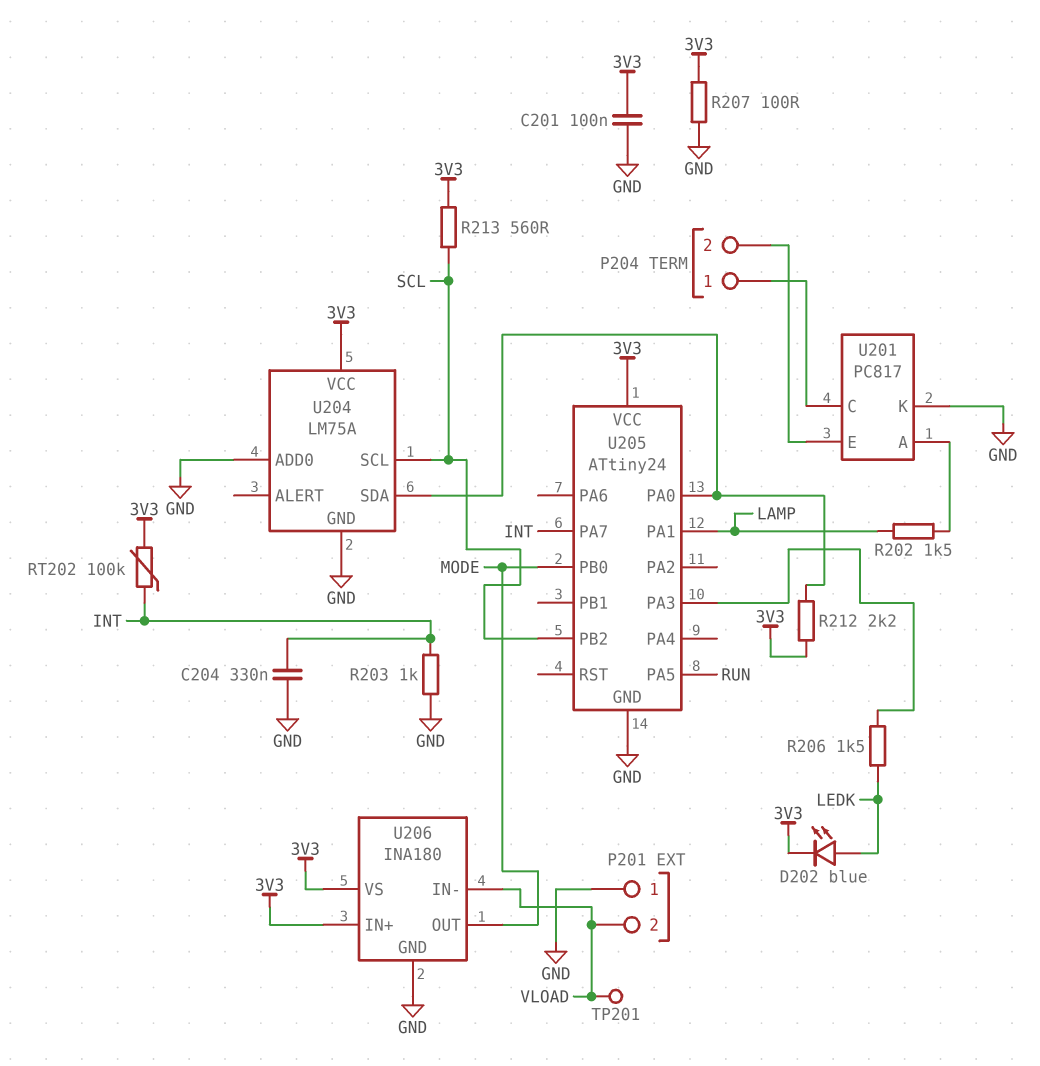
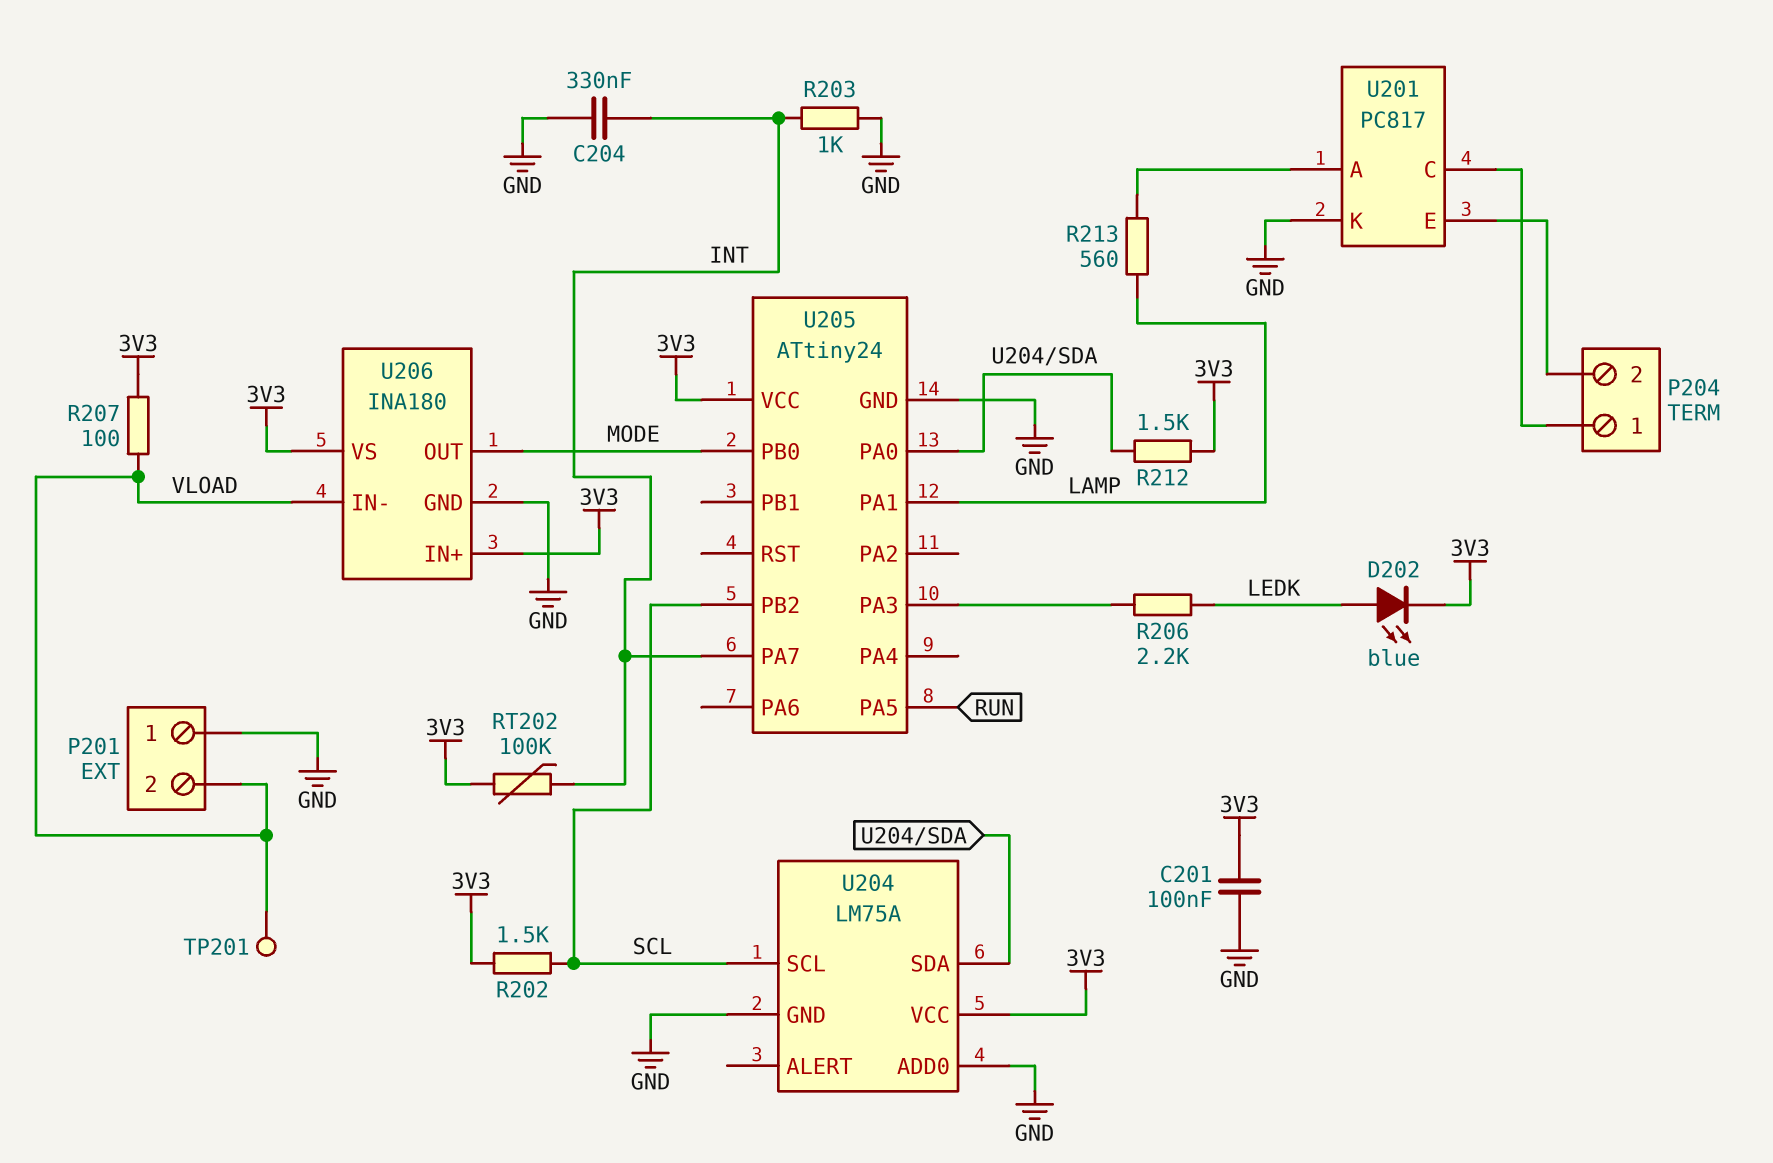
R202: 1.5k (LAMP, U201/A) -> 1.5k (3V3, SCL)
R206: 1.5k (LEDK, U205/PA3) -> 2.2k (LEDK, U205/PA3)
R207: 100 (3V3, GND) -> 100 (3V3, VLOAD)
R212: 2.2k (3V3, U204/SDA) -> 1.5k (3V3, U204/SDA)
R213: 560 (3V3, SCL) -> 560 (LAMP, U201/A)

